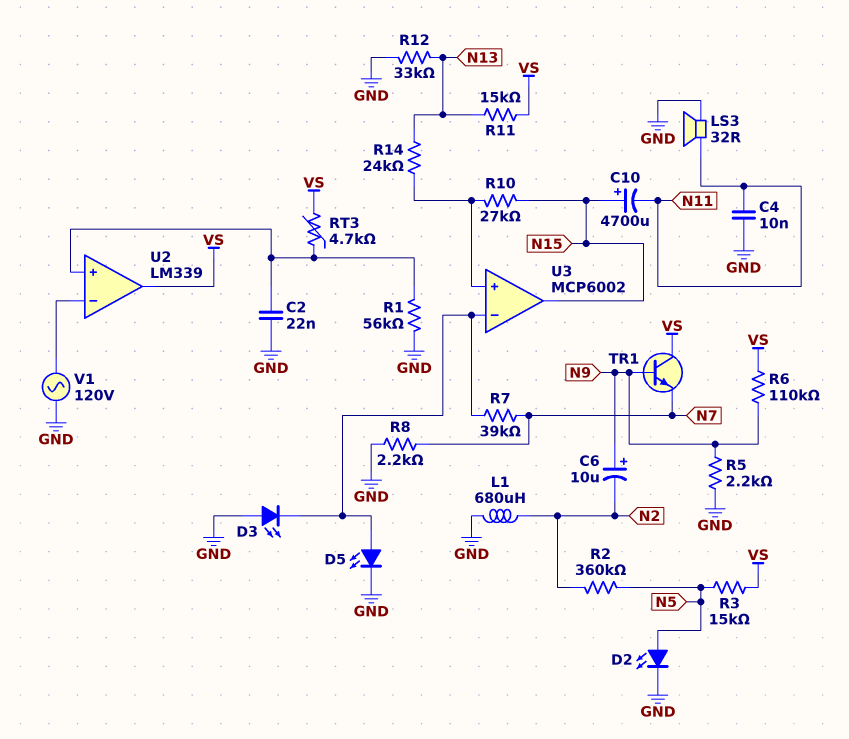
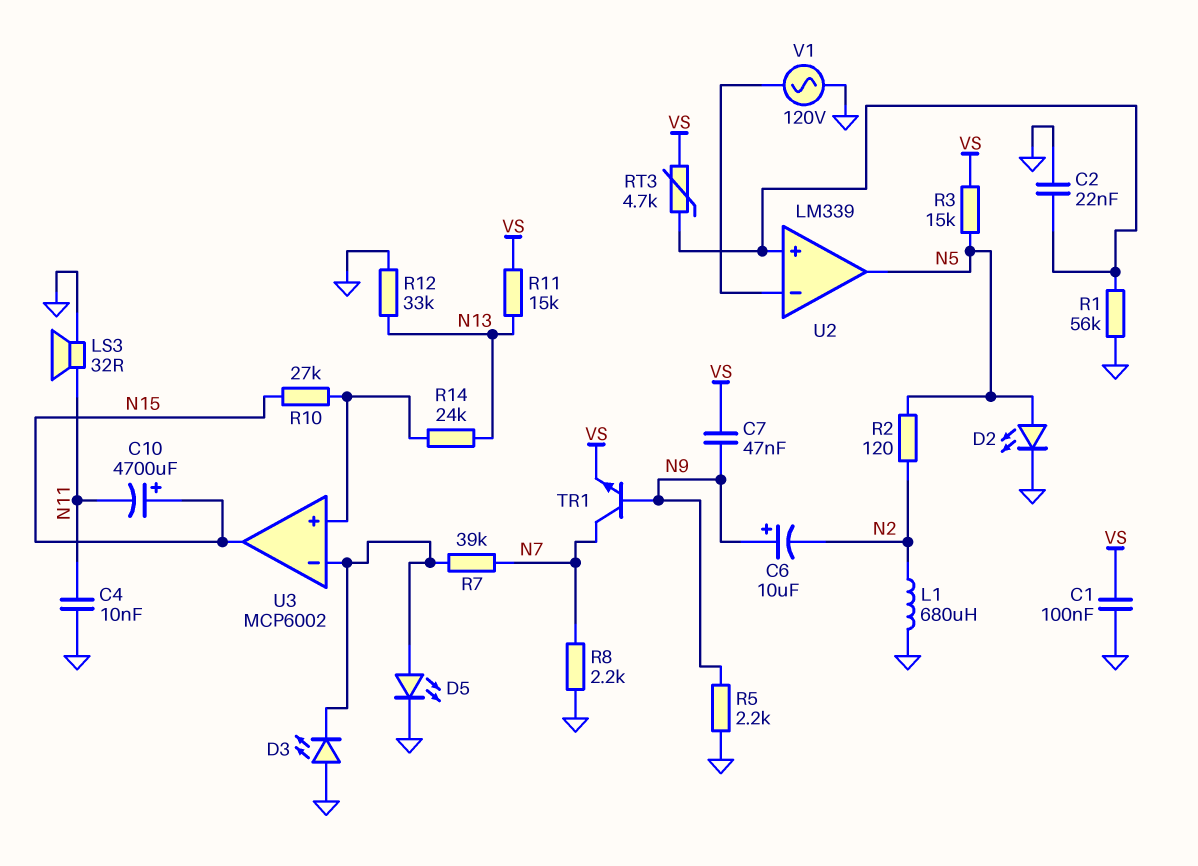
C1: none -> 100nF (GND, VS)
C7: none -> 47nF (N9, VS)
R2: 360k (N2, N5) -> 120 (N2, N5)
R6: 110k (N9, VS) -> none
TR1: NPN (B N9, C VS, E N7) -> NPN (B N9, C N7, E VS)
U2 pin out: VS -> N5

